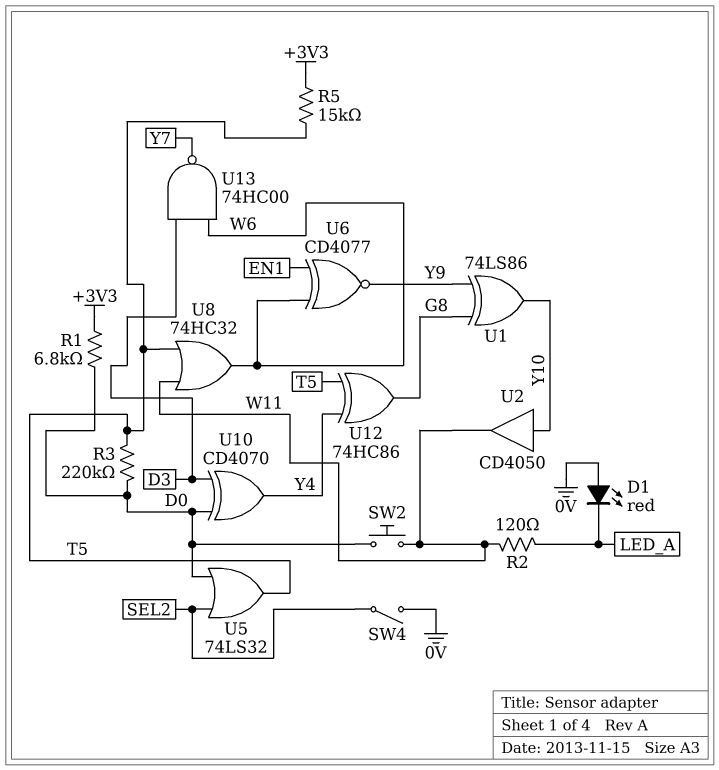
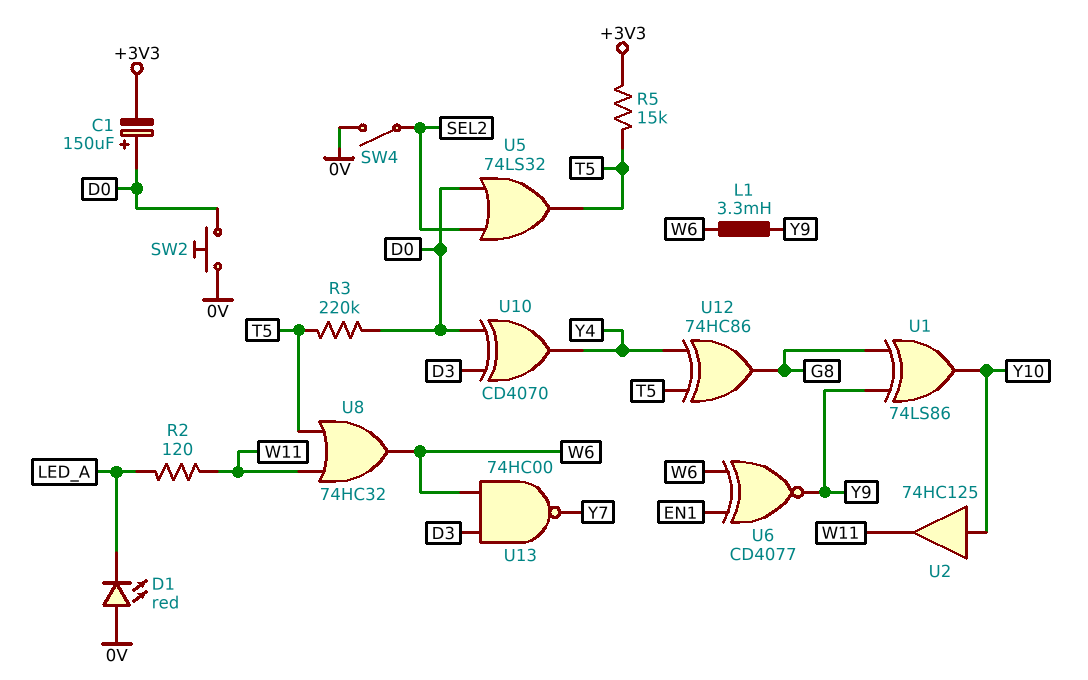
C1: none -> 150uF (plus D0, minus +3V3)
L1: none -> 3.3mH (W6, Y9)
R1: 6.8k (+3V3, D0) -> none
SW2: button (D0, W11) -> button (0V, D0)
U2: buffer CD4050 (in Y10, out W11) -> buffer 74HC125 (in Y10, out W11)

